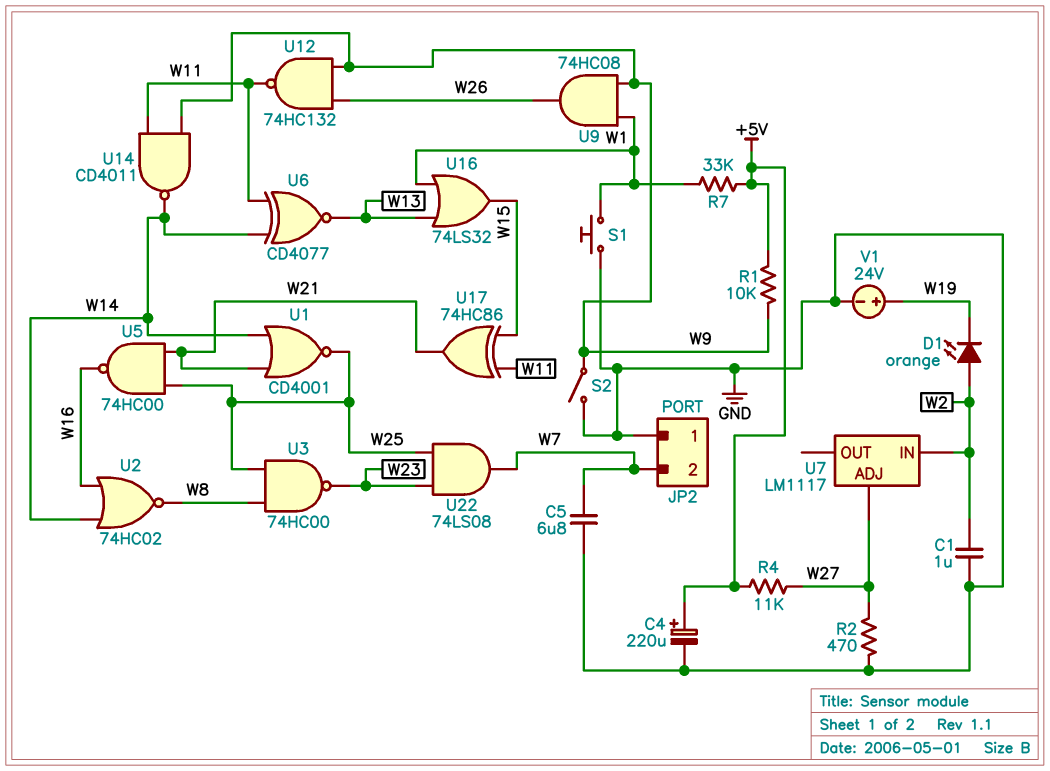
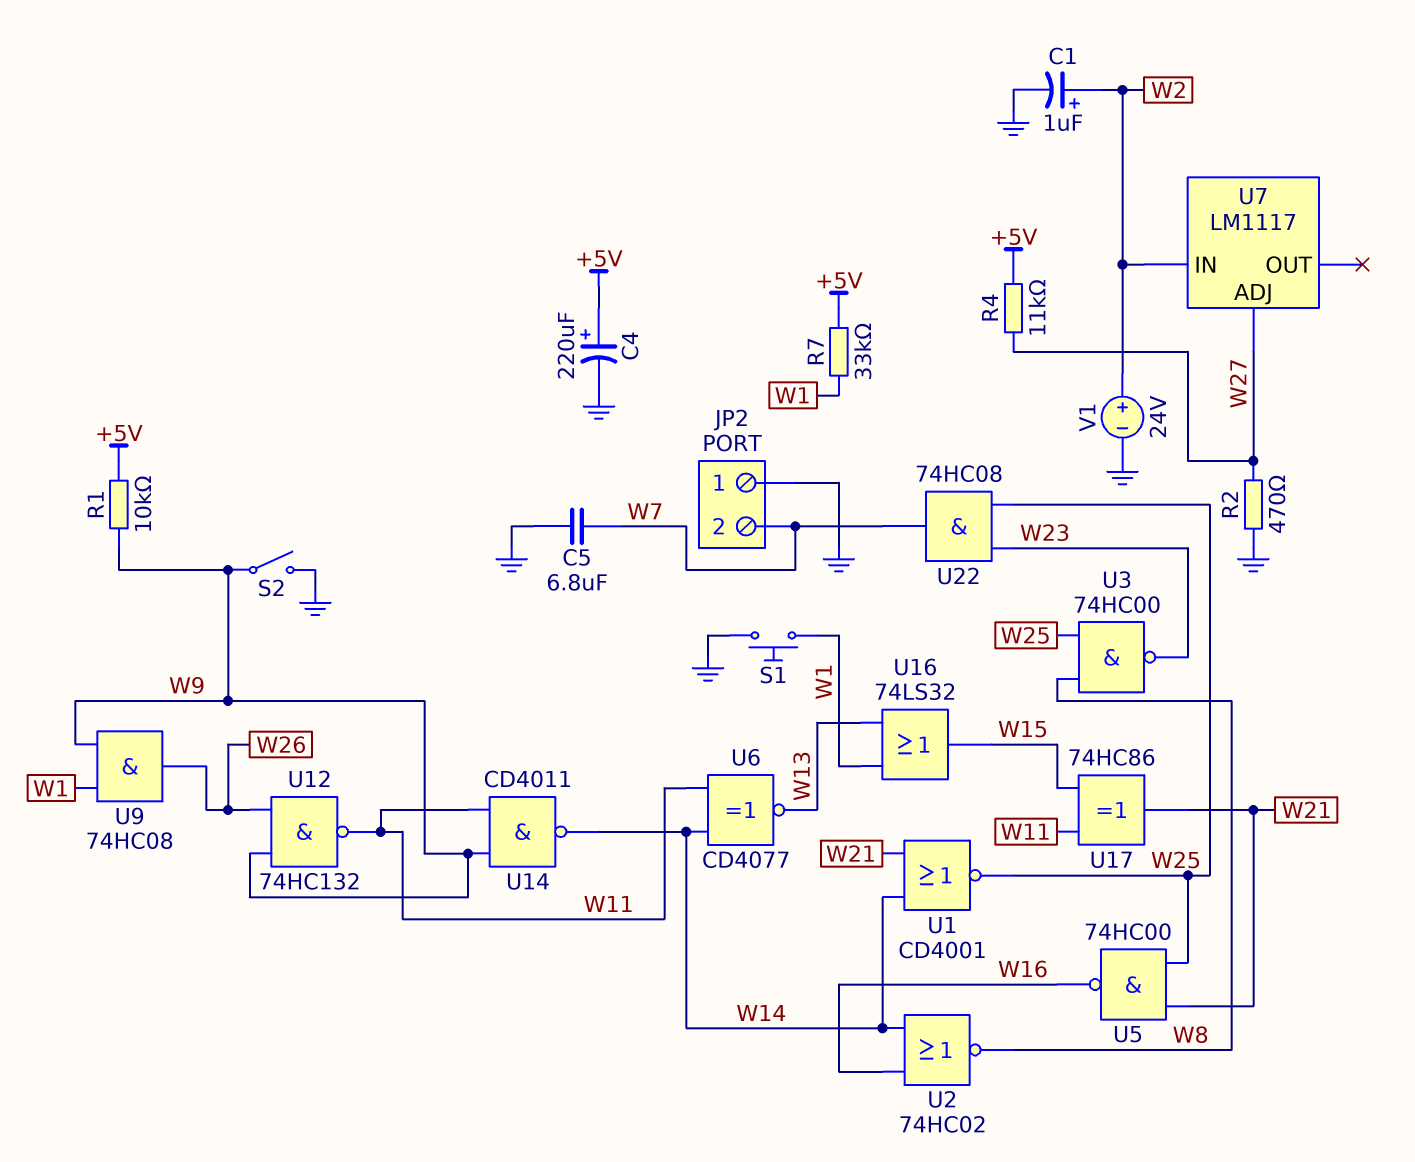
C1: 1uF (GND, W2) -> 1uF (plus W2, minus GND)
D1: LED orange (A W2, K W19) -> none
U22: AND 74LS08 (in W23, in W25, out W7) -> AND 74HC08 (in W23, in W25, out W7)
V1: 24V (plus W19, minus GND) -> 24V (plus W2, minus GND)

